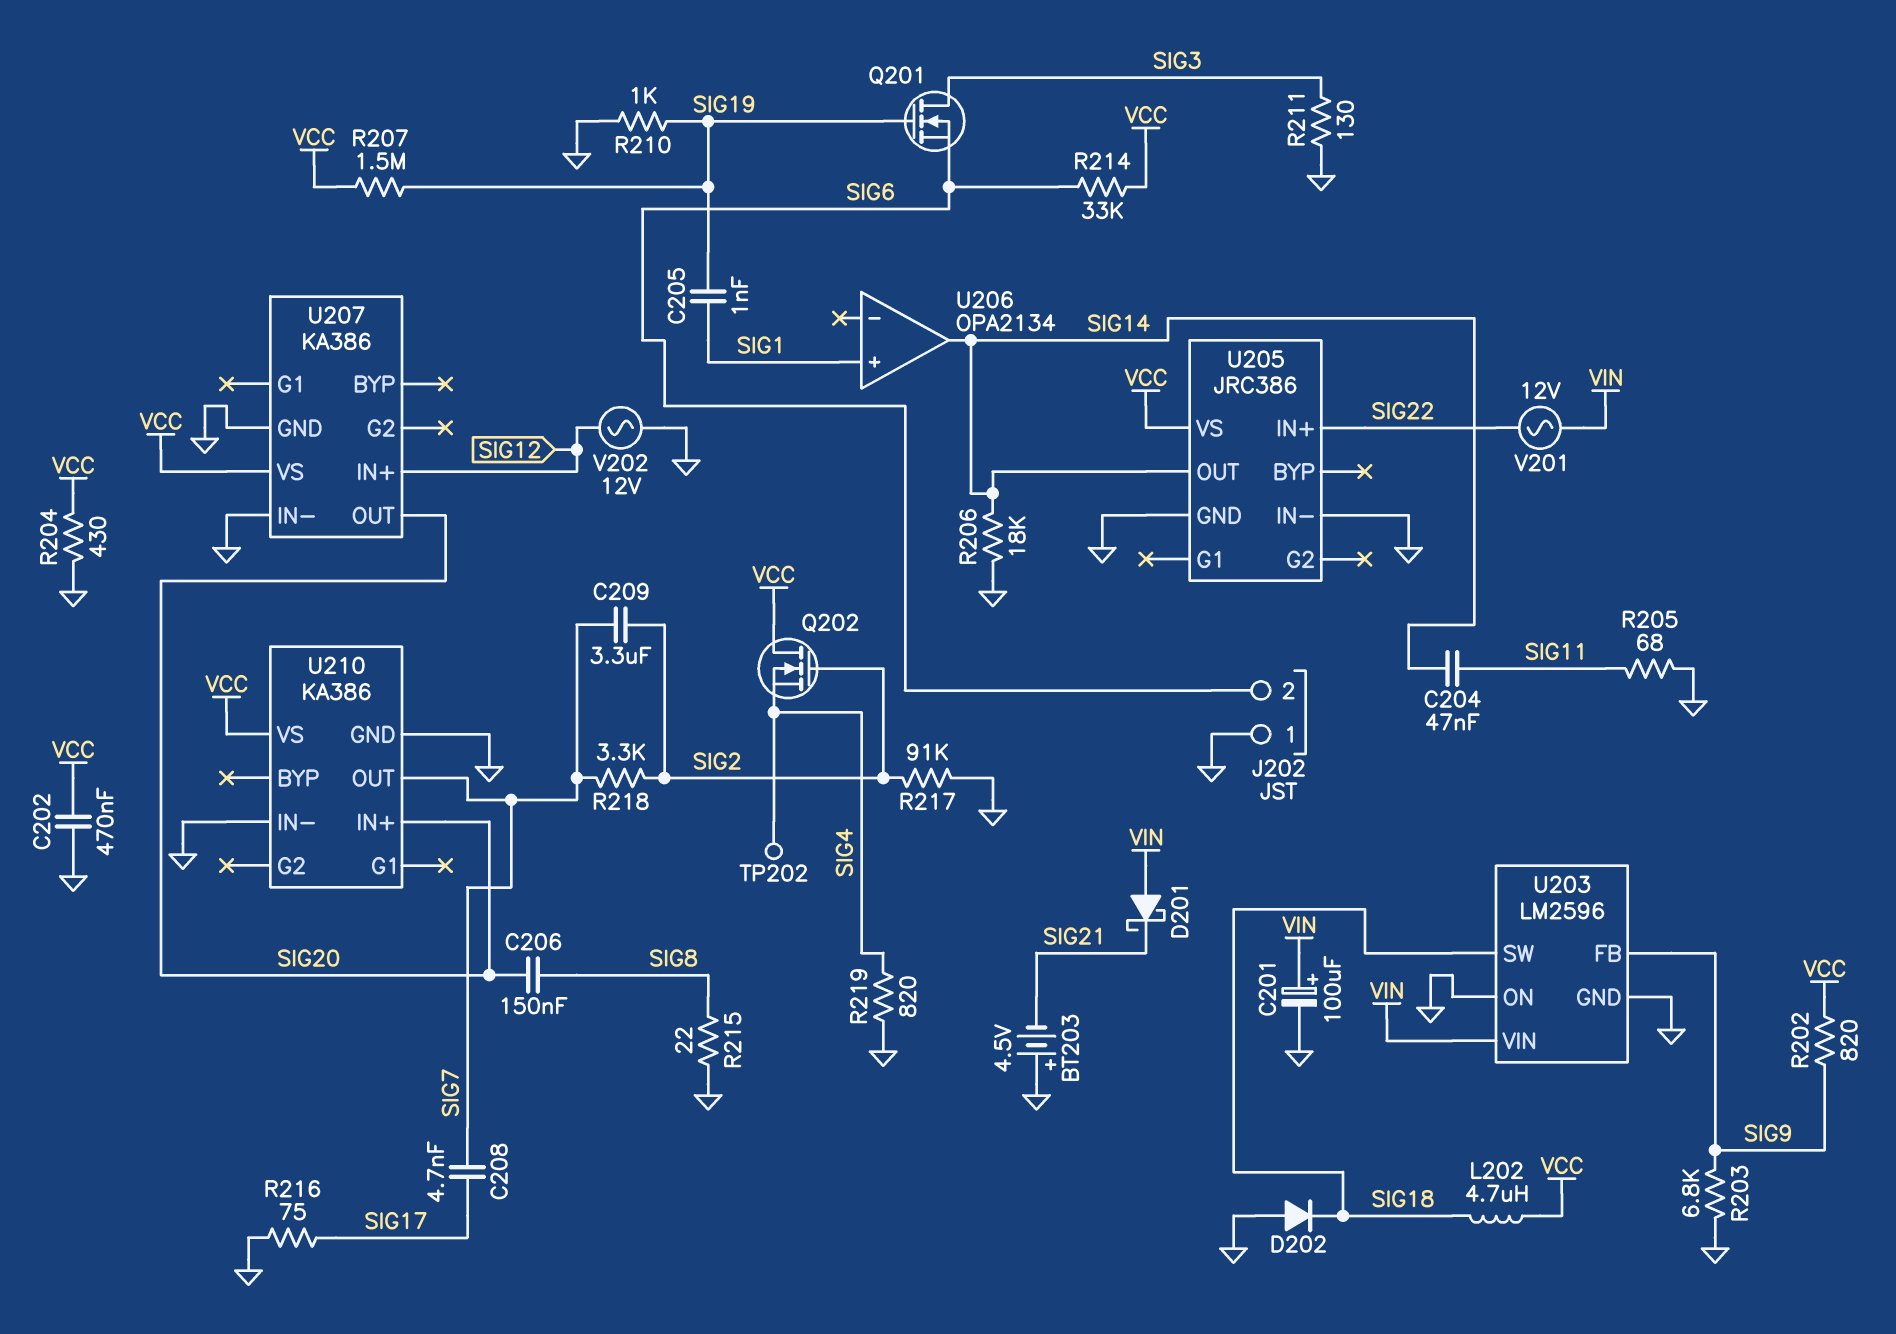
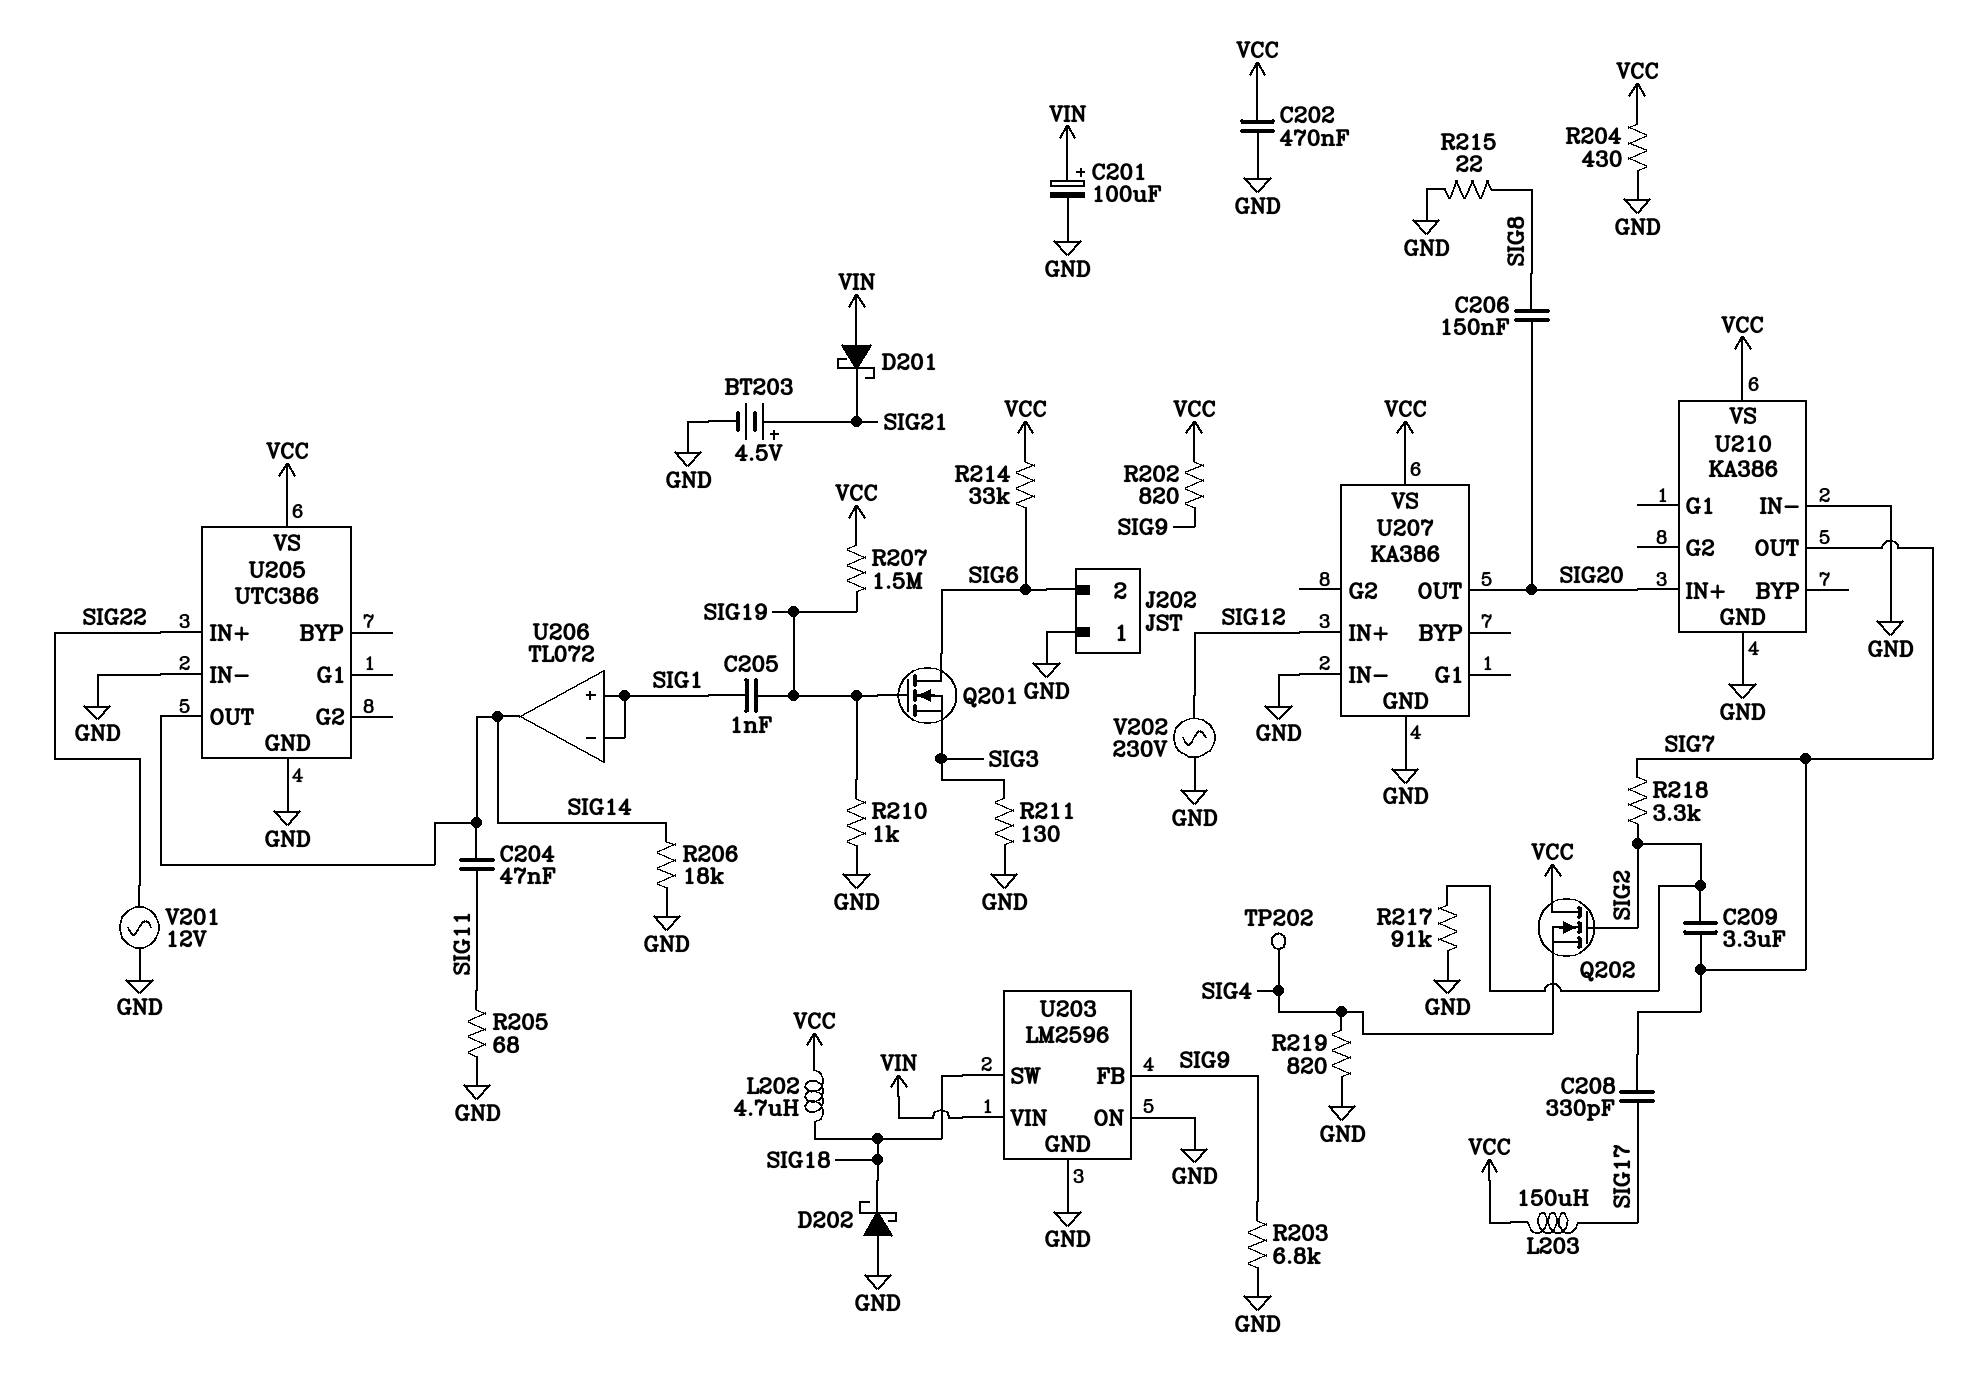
BT203: 4.5V (plus GND, minus SIG21) -> 4.5V (plus SIG21, minus GND)
C208: 4.7nF (SIG7, SIG17) -> 330pF (SIG7, SIG17)
D202: diode (A GND, K SIG18) -> schottky (A GND, K SIG18)
L203: none -> 150uH (SIG17, VCC)
Q201: NMOS (G SIG19, D SIG3, S SIG6) -> NMOS (G SIG19, D SIG6, S SIG3)
R216: 75 (GND, SIG17) -> none
U205: JRC386 -> UTC386
U206: OPA2134 -> TL072
U206 pin in-: none -> SIG1
V201: AC 12V (SIG22, VIN) -> AC 12V (GND, SIG22)
V202: AC 12V (GND, SIG12) -> AC 230V (GND, SIG12)

